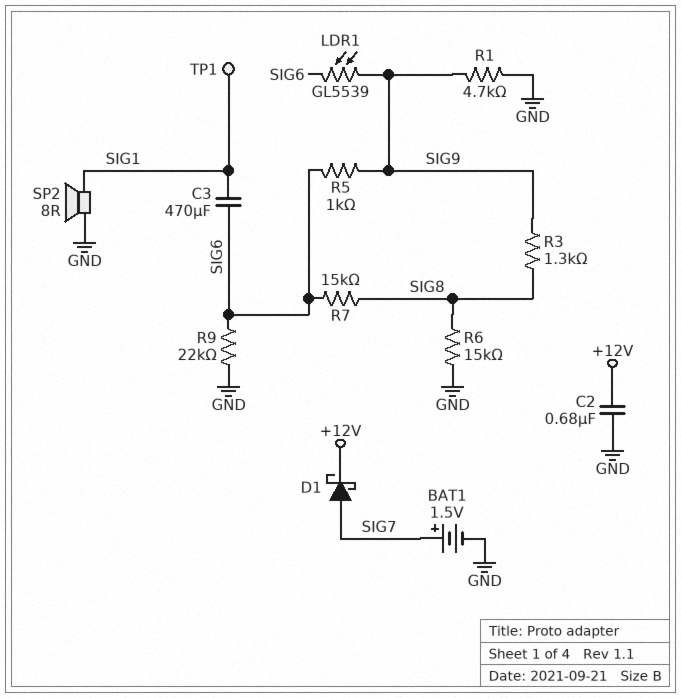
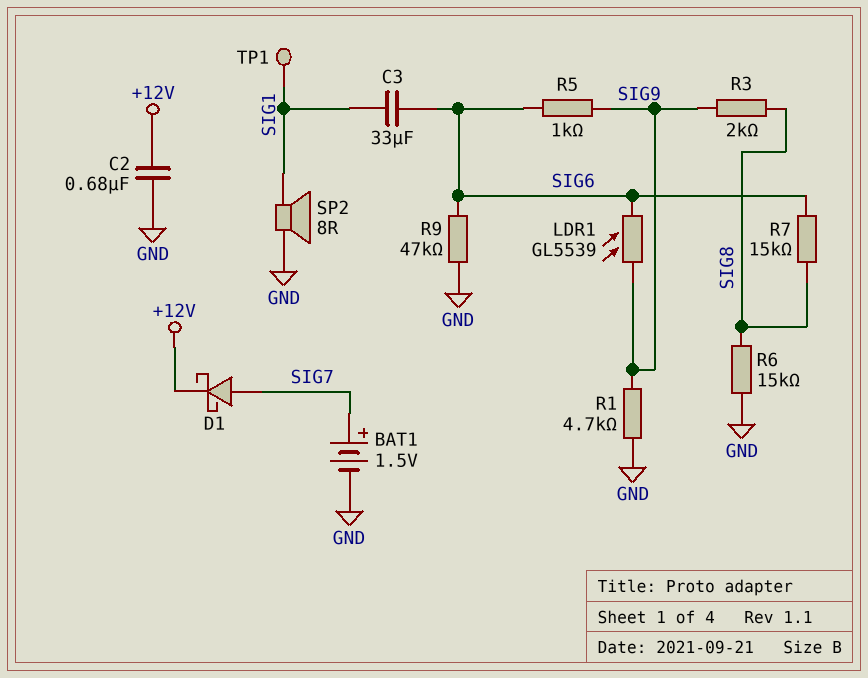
C3: 470uF (SIG1, SIG6) -> 33uF (SIG1, SIG6)
R3: 1.3k (SIG8, SIG9) -> 2k (SIG8, SIG9)
R9: 22k (GND, SIG6) -> 47k (GND, SIG6)

